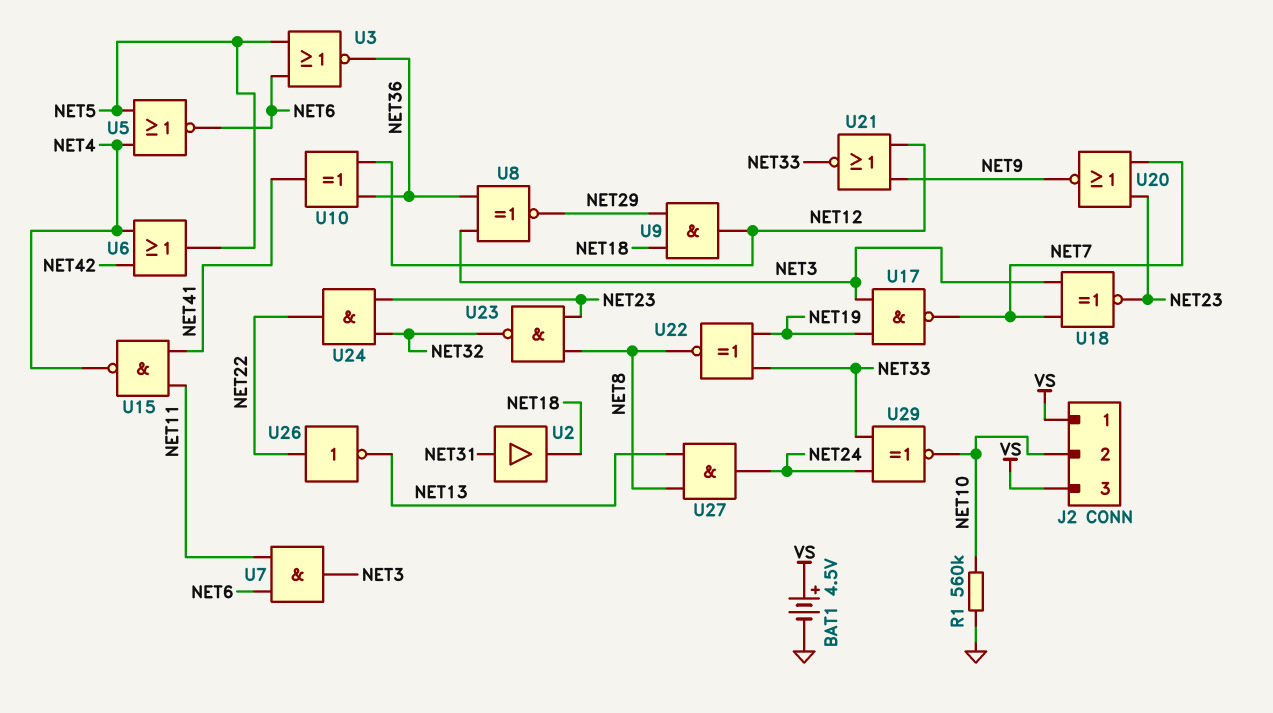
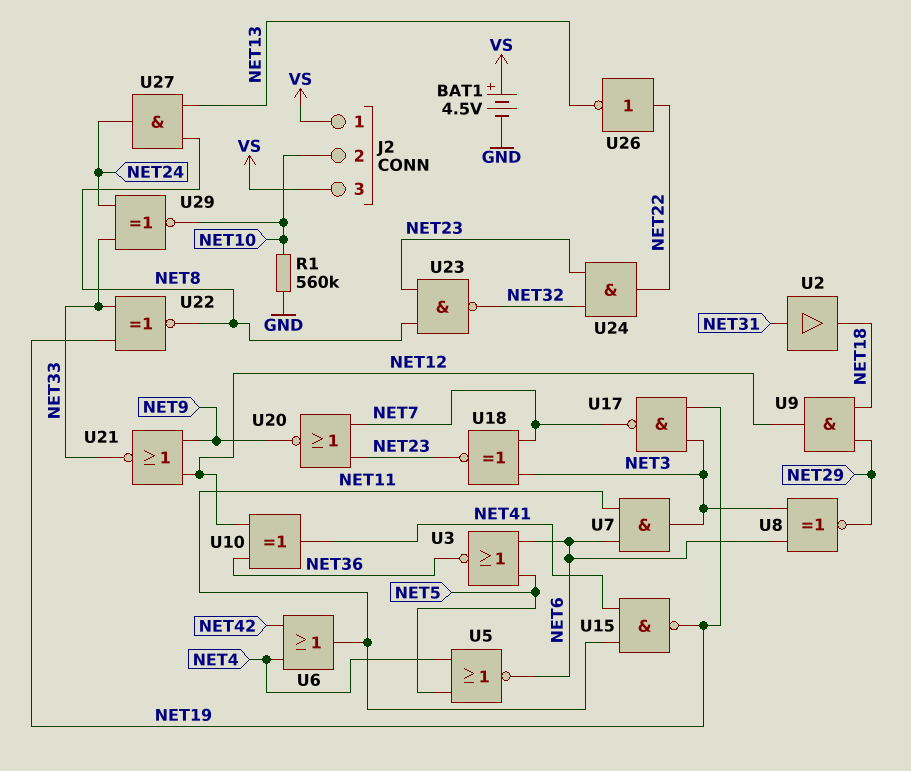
U6: OR (in NET4, in NET42, out NET5) -> OR (in NET4, in NET42, out NET11)
U8: XNOR (in NET3, in NET36, out NET29) -> XNOR (in NET3, in NET6, out NET29)
U15: NAND (in NET11, in NET41, out NET4) -> NAND (in NET11, in NET41, out NET19)

